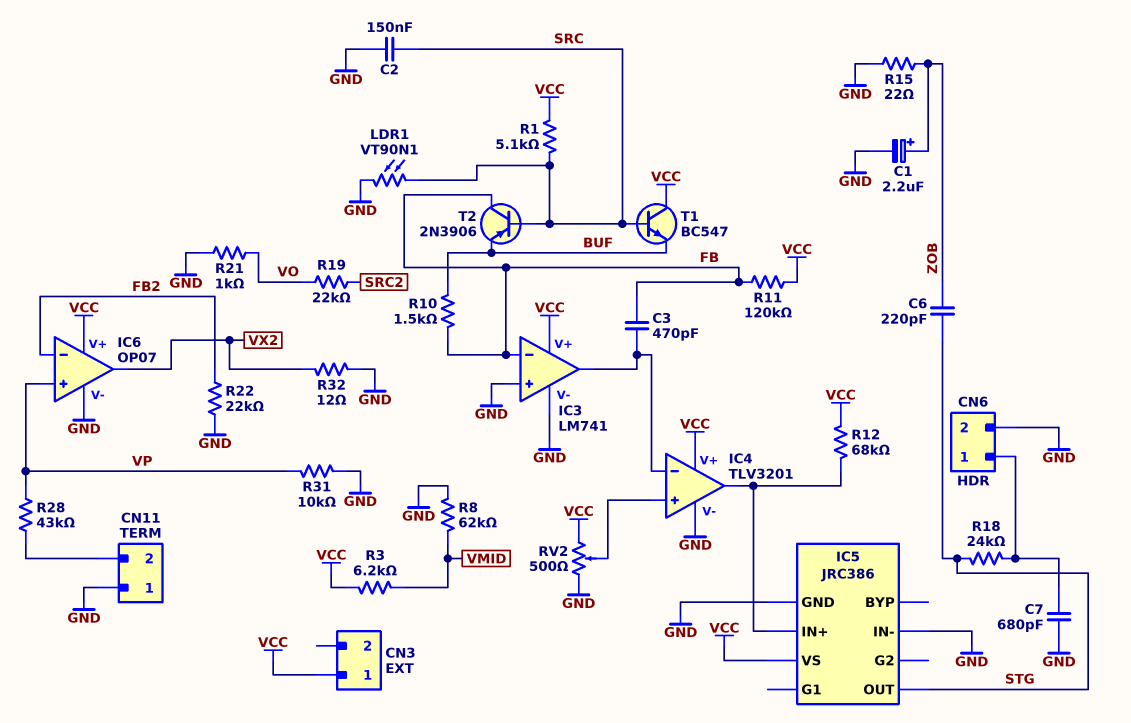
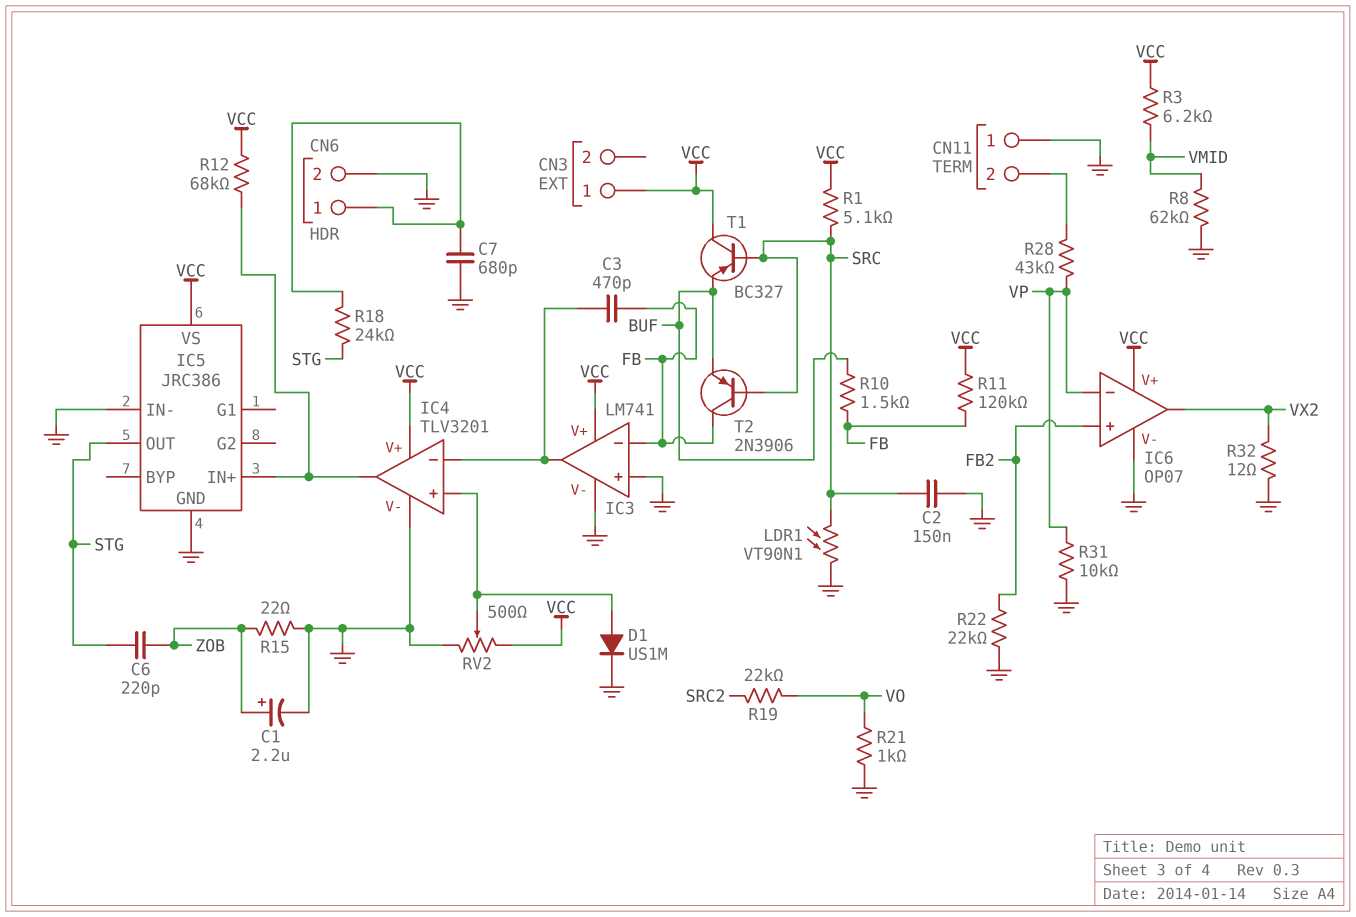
D1: none -> diode US1M (A IC4/in+, K GND)
IC6 pin in+: VP -> FB2
IC6 pin in-: FB2 -> VP
T1: NPN BC547 (B SRC, C VCC, E BUF) -> PNP BC327 (B SRC, C VCC, E BUF)

